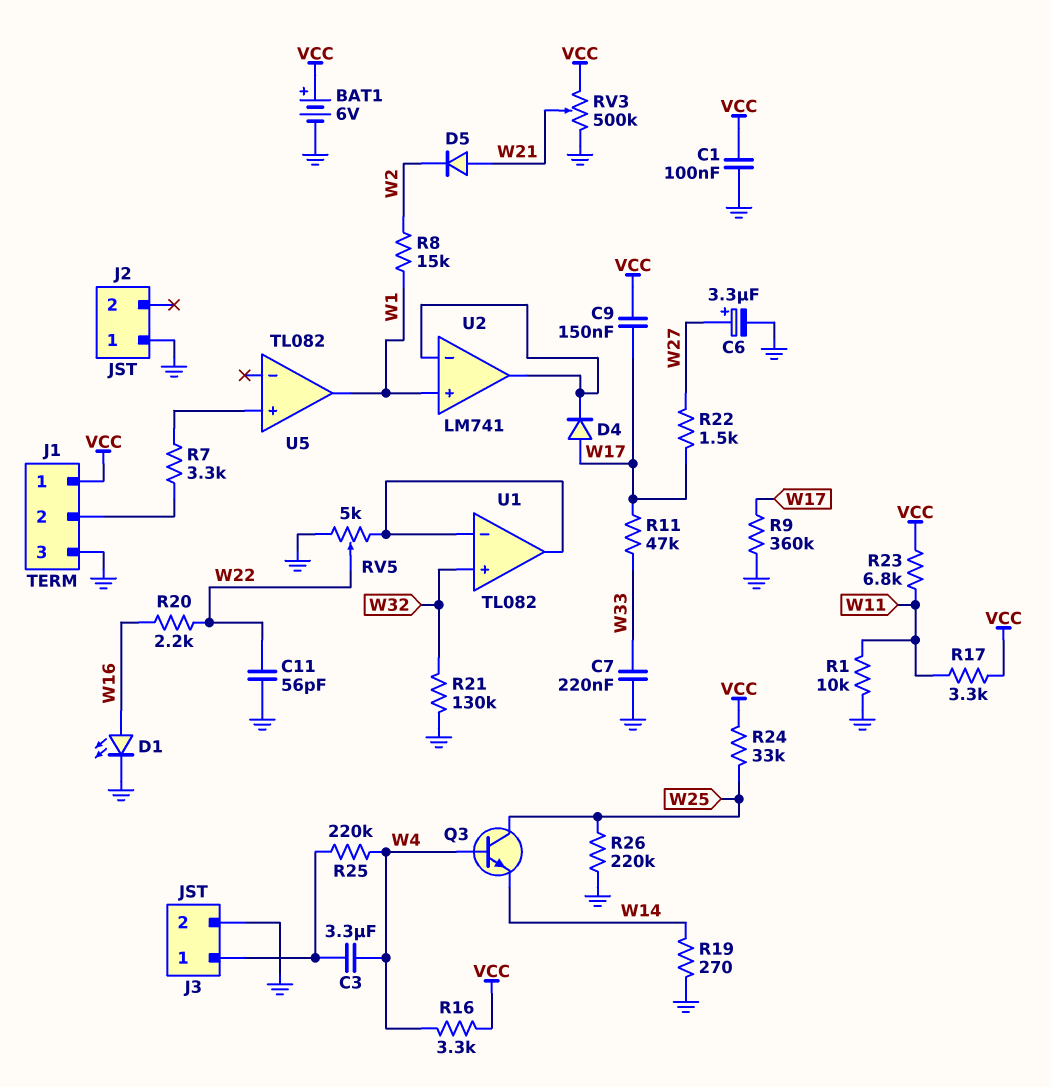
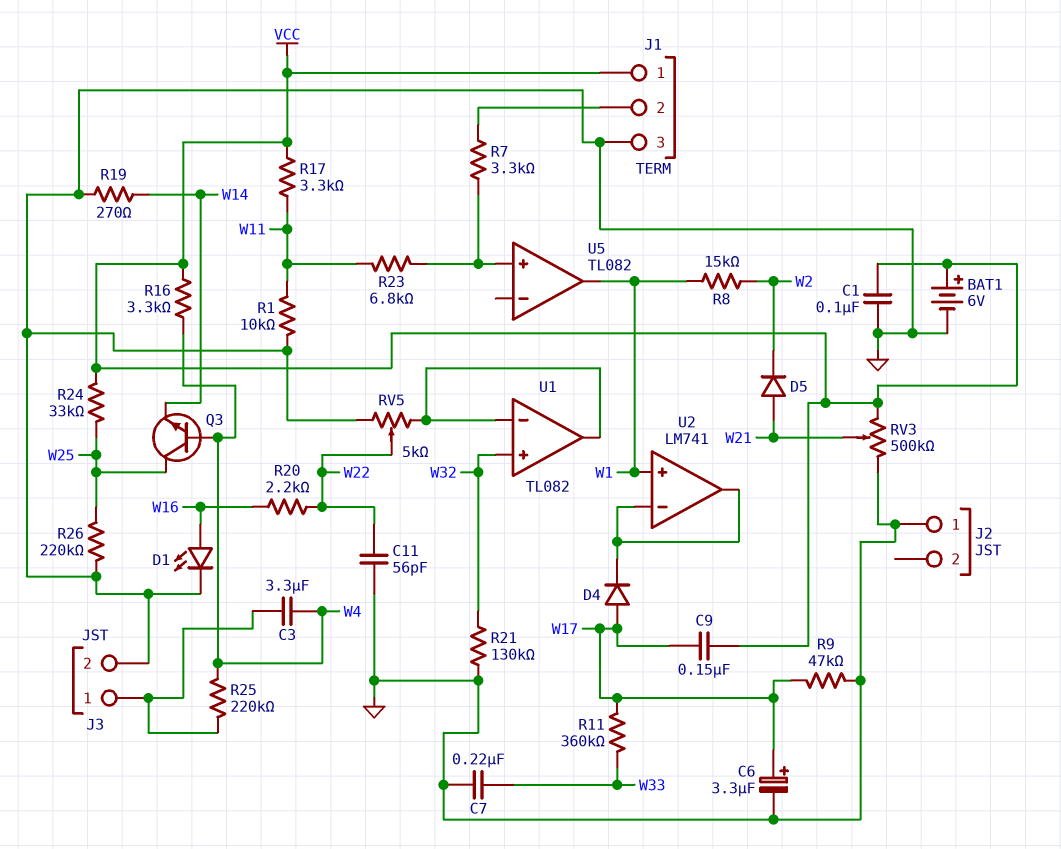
C6: 3.3uF (plus W27, minus GND) -> 3.3uF (plus W17, minus GND)
R9: 360k (GND, W17) -> 47k (GND, W17)
R11: 47k (W17, W33) -> 360k (W17, W33)
R22: 1.5k (W17, W27) -> none
R23: 6.8k (VCC, W11) -> 6.8k (U5/in+, W11)

